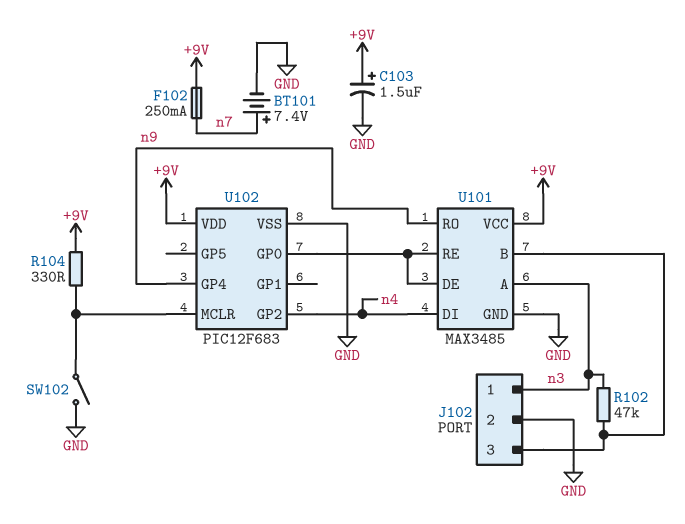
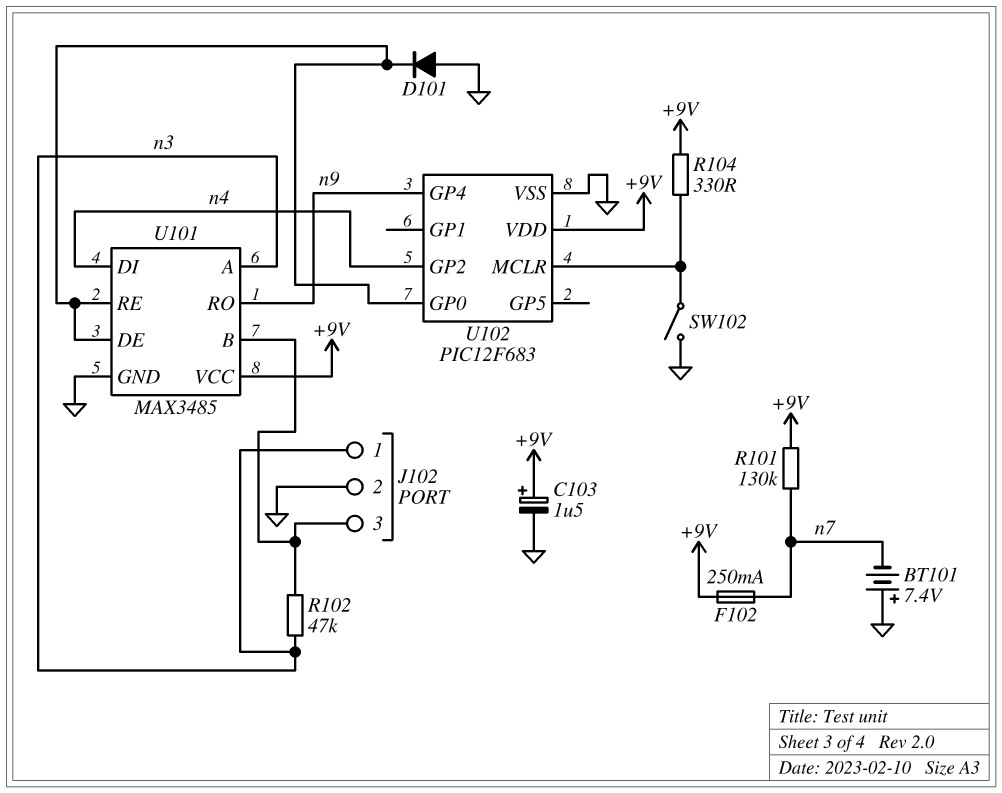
BT101: 7.4V (plus n7, minus GND) -> 7.4V (plus GND, minus n7)
D101: none -> diode (A GND, K U101/DE)
R101: none -> 130k (+9V, n7)

